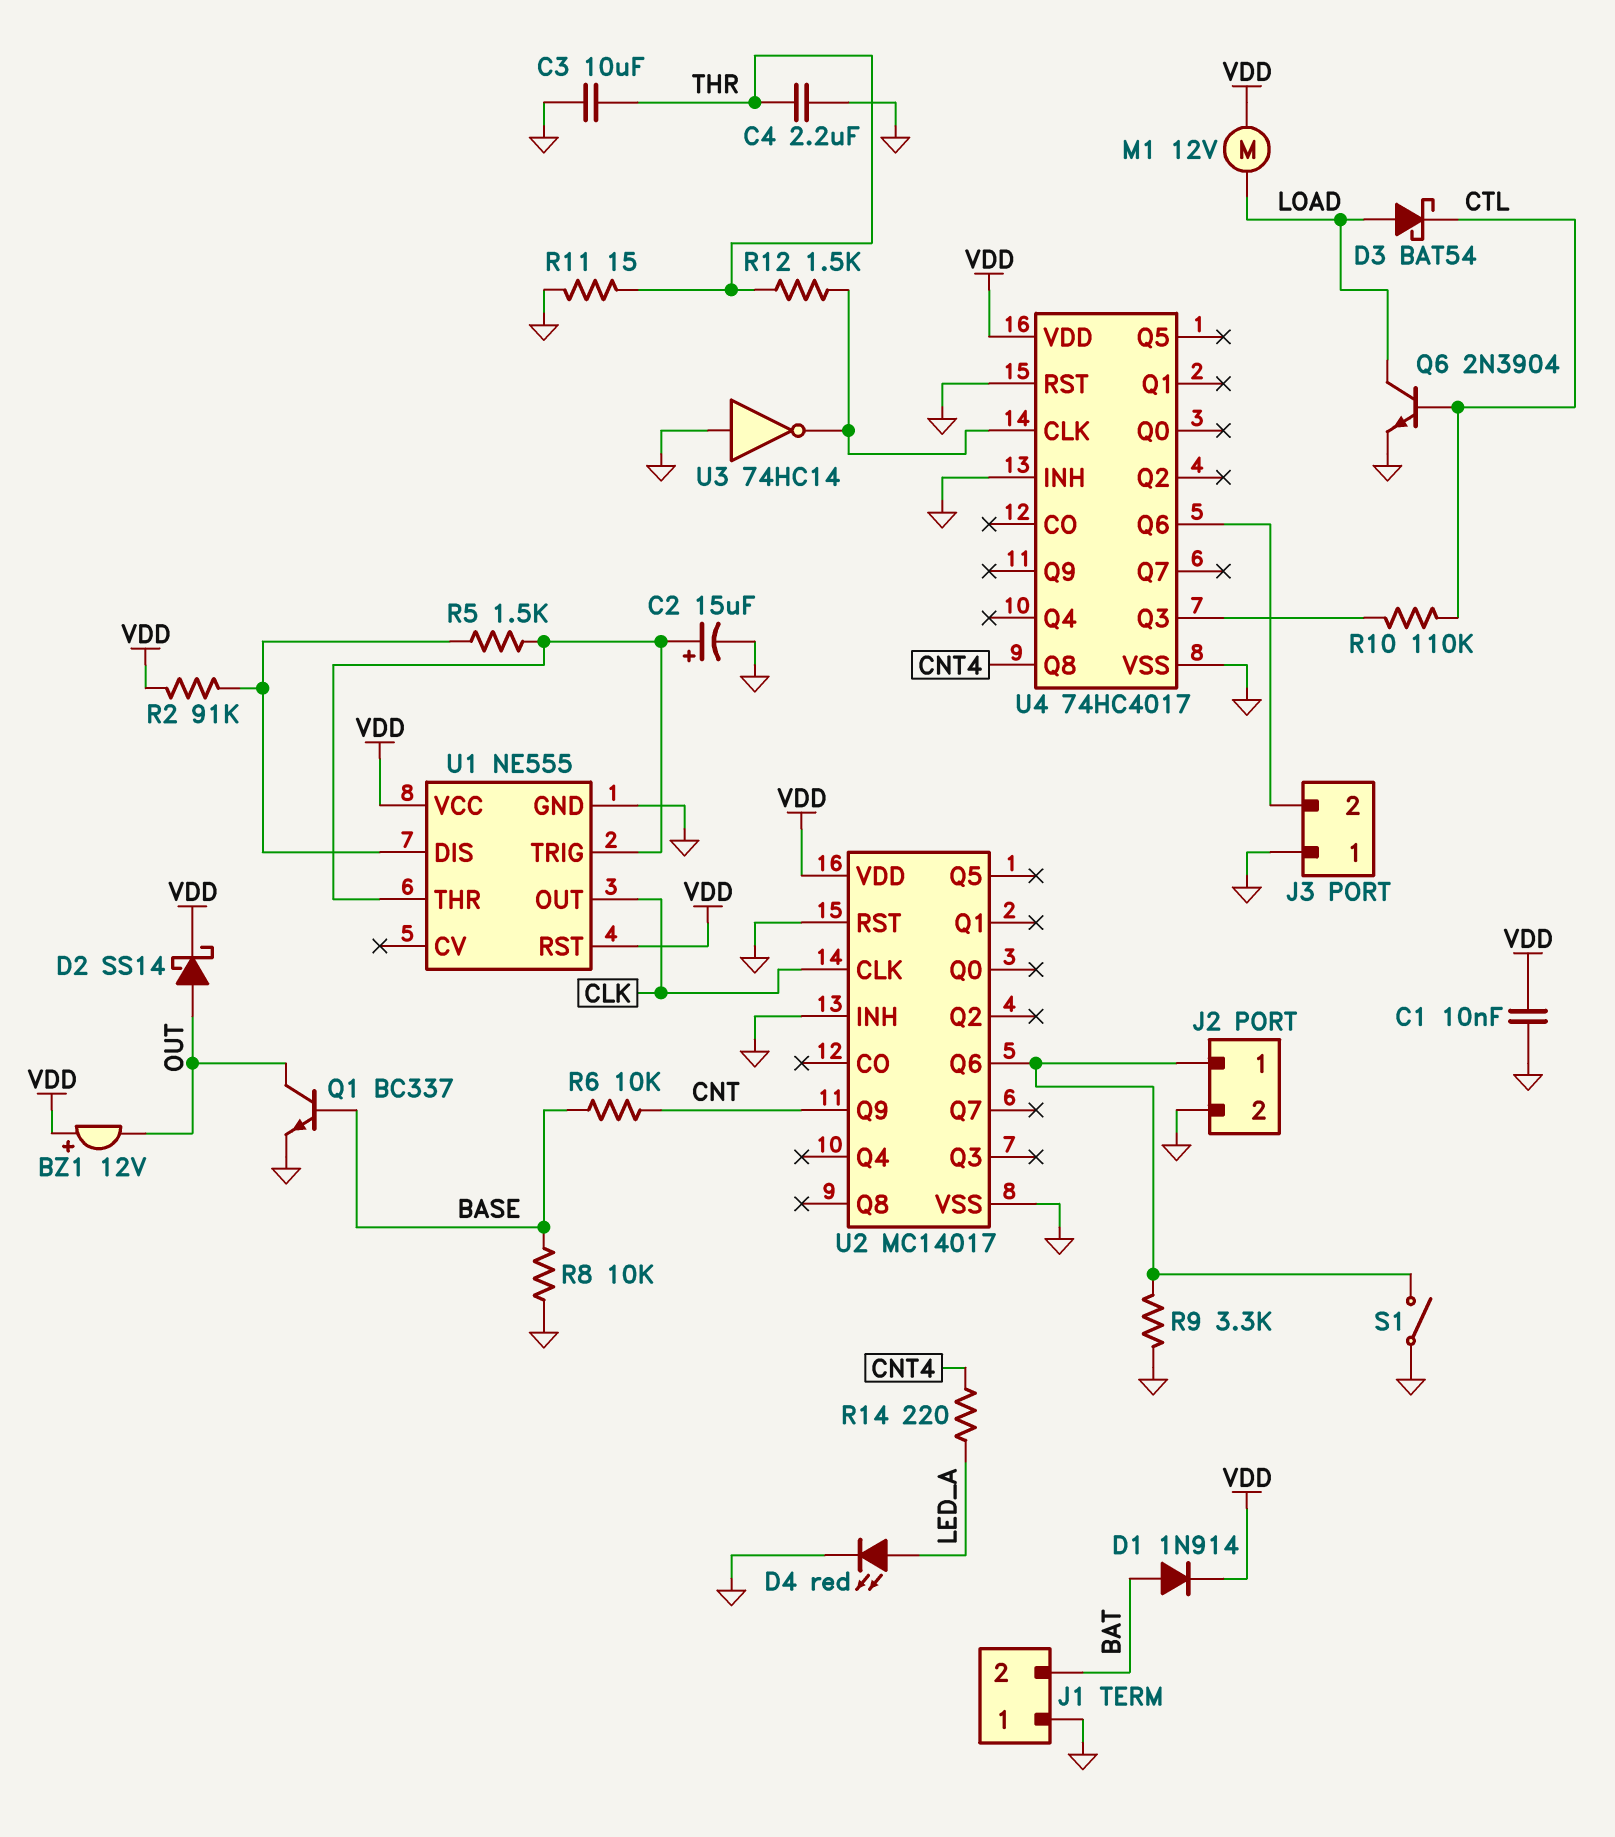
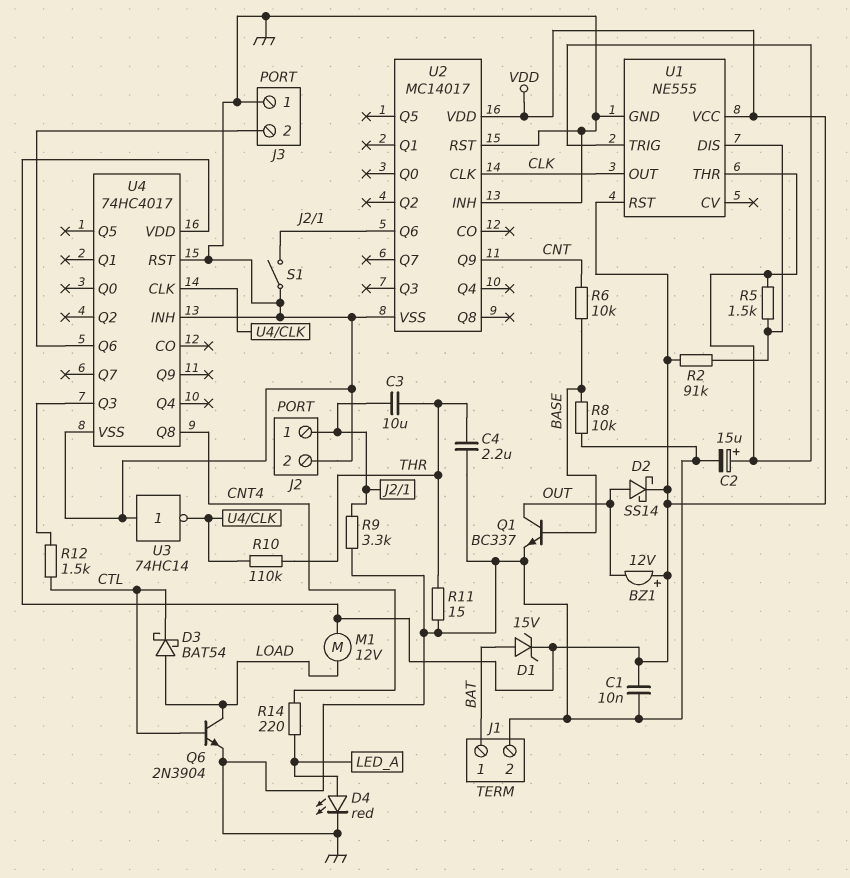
C3: 10uF (GND, THR) -> 10uF (J2/1, THR)
D1: diode 1N914 (A BAT, K VDD) -> zener 15V (A BAT, K VDD)
J1 pin 1: GND -> BAT
J1 pin 2: BAT -> GND
R10: 110k (CTL, U4/Q3) -> 110k (THR, U4/CLK)
R12: 1.5k (THR, U4/CLK) -> 1.5k (CTL, U4/Q3)

